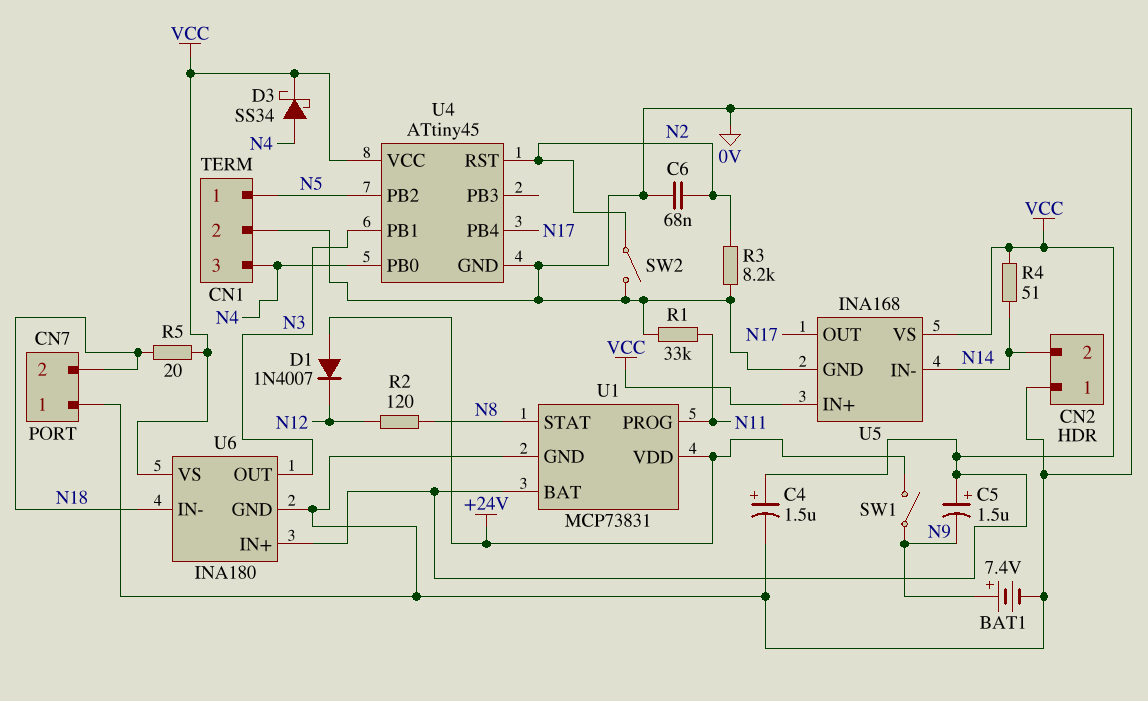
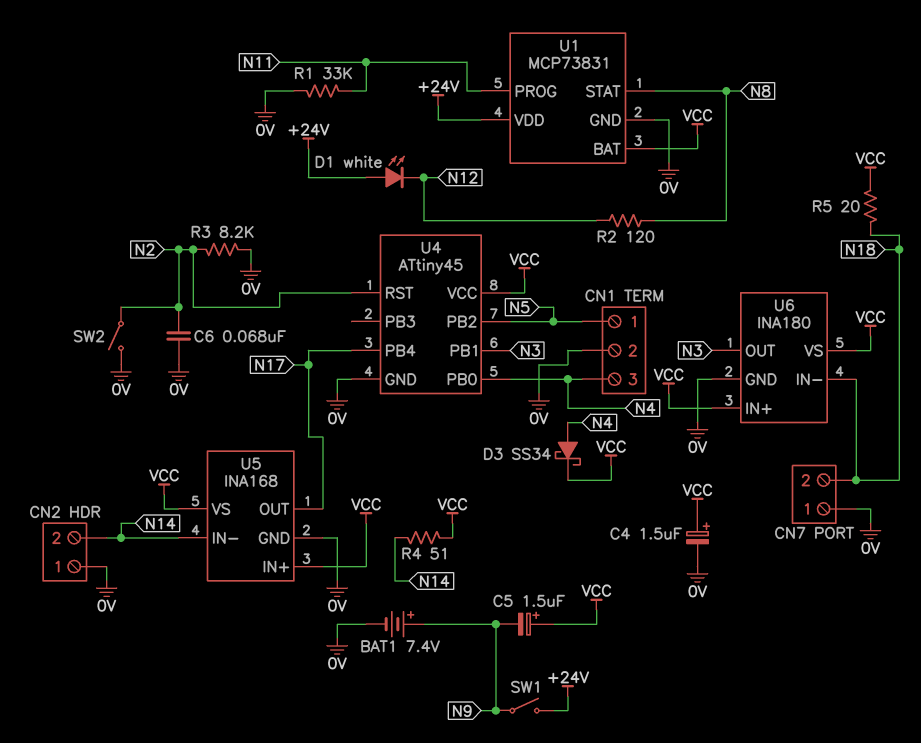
D1: diode 1N4007 (A +24V, K N12) -> LED white (A +24V, K N12)

